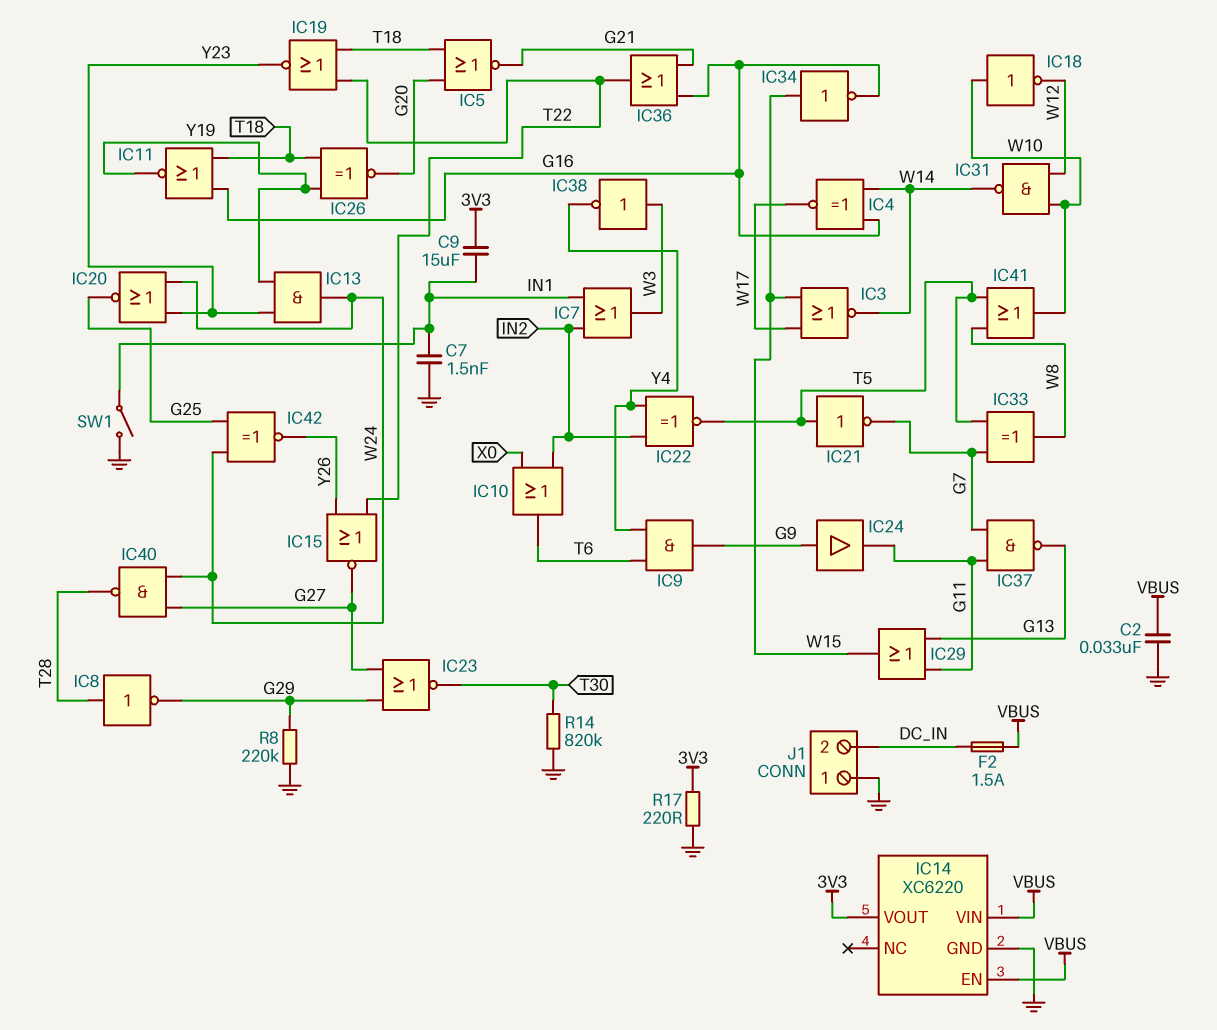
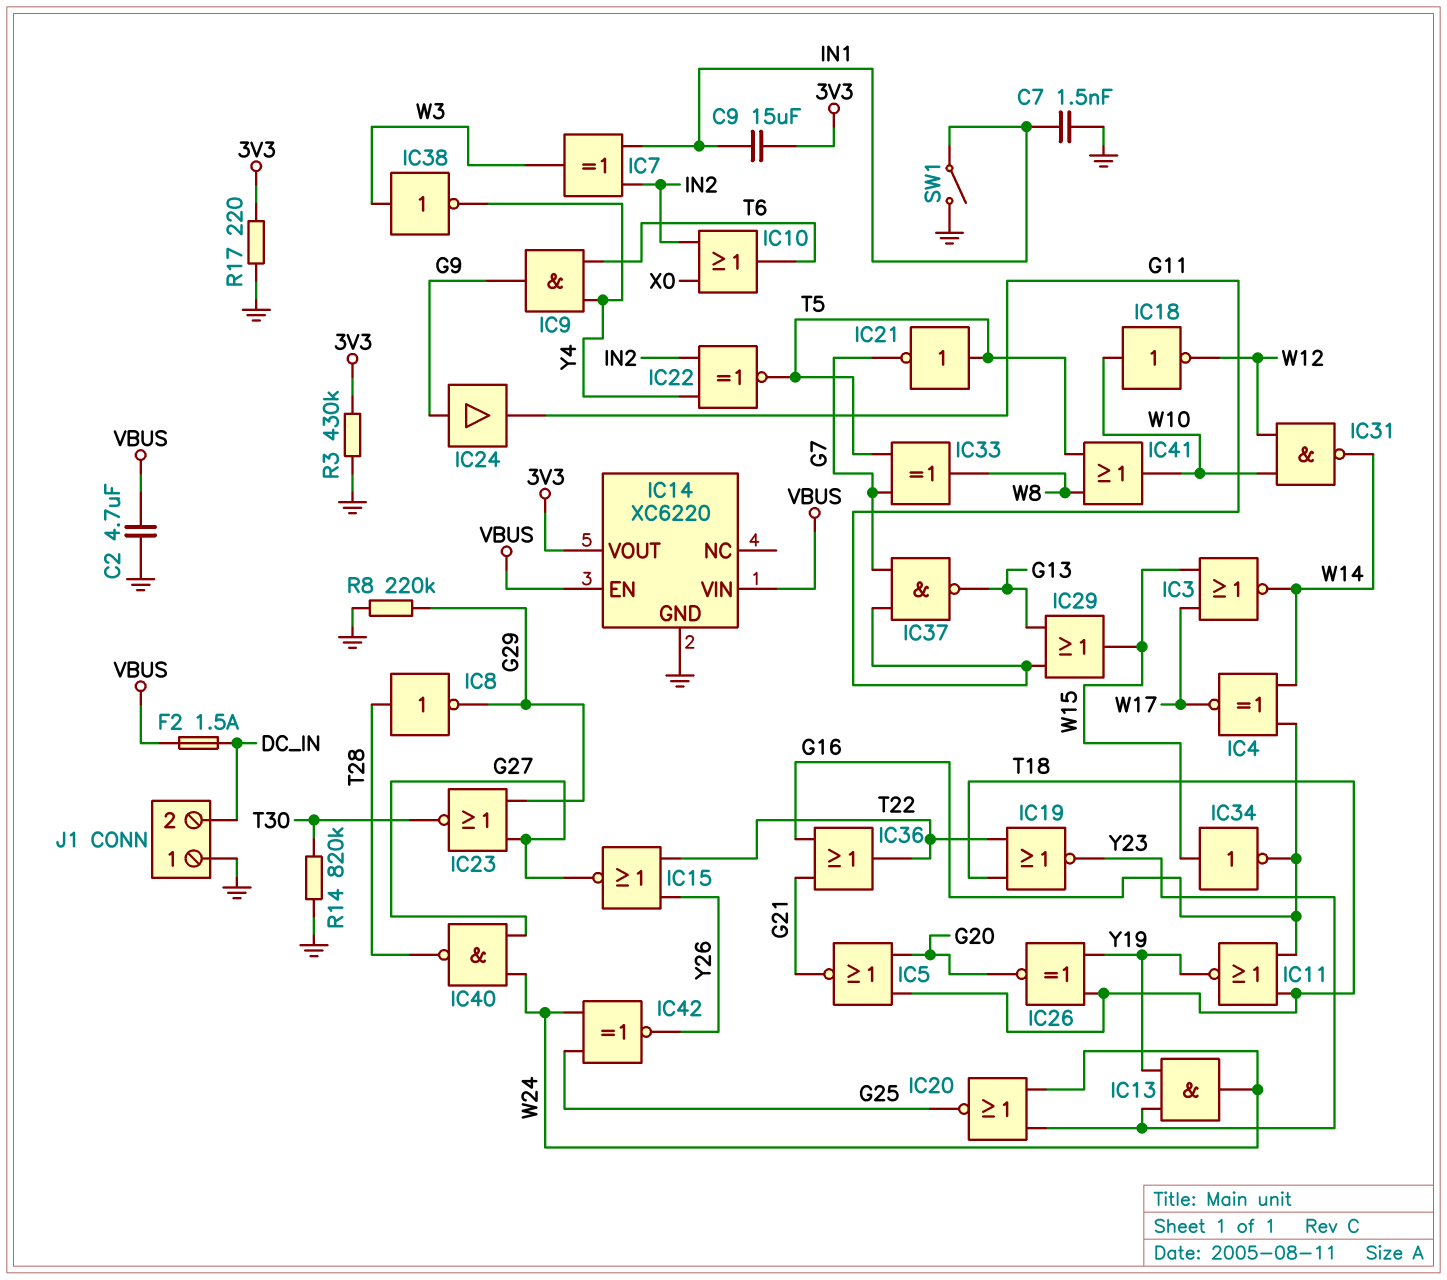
C2: 33nF (GND, VBUS) -> 4.7uF (GND, VBUS)
IC7: OR (in IN1, in IN2, out W3) -> XOR (in IN1, in IN2, out W3)
R3: none -> 430k (3V3, GND)

